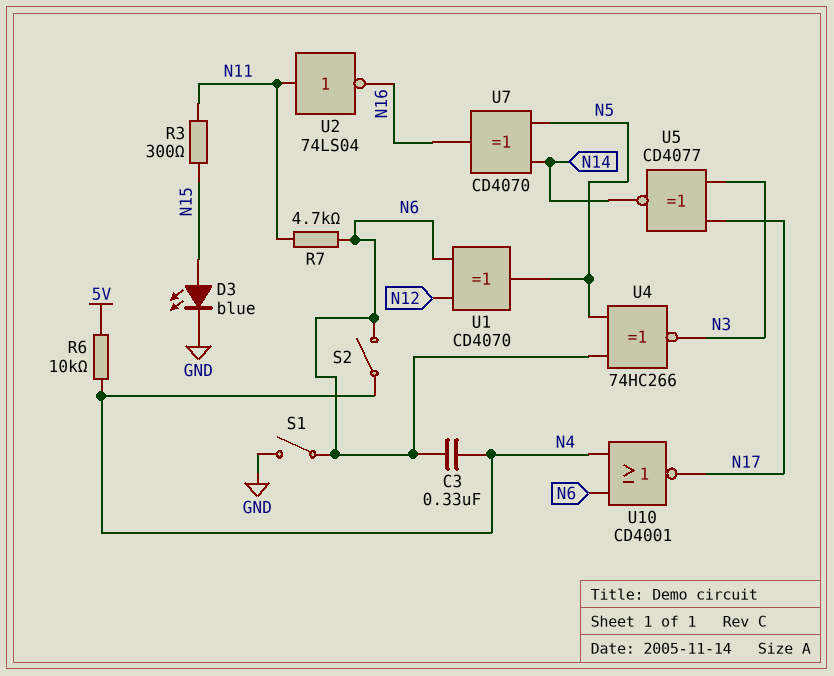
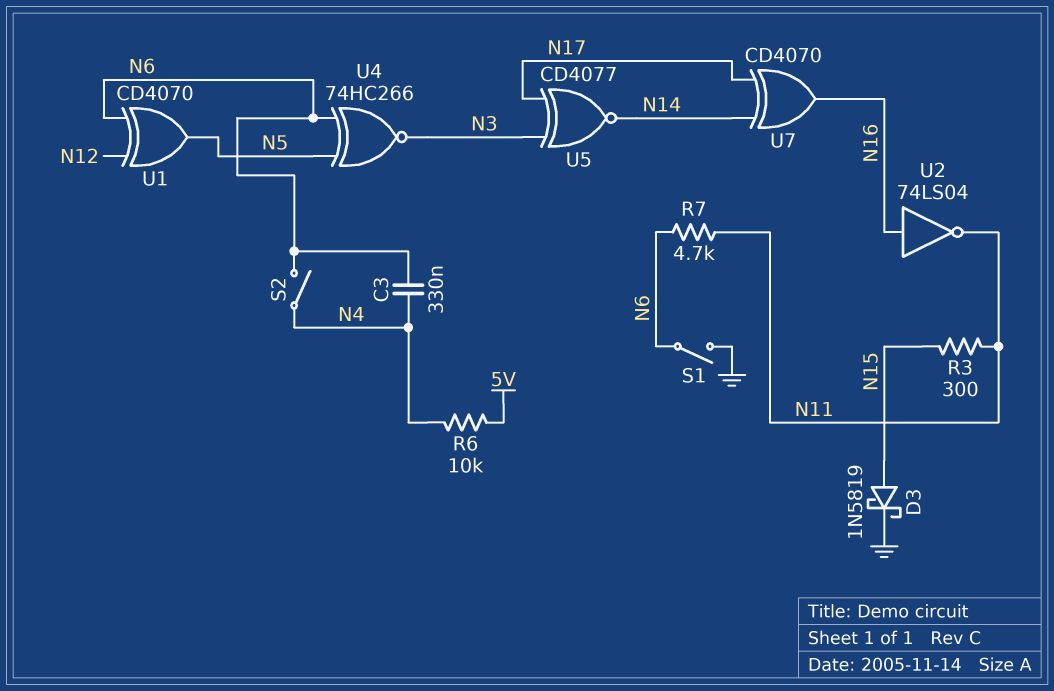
D3: LED blue (A N15, K GND) -> schottky 1N5819 (A N15, K GND)
U2: NOT 74LS04 (in N11, out N16) -> NOT 74LS04 (in N16, out N11)
U7: XOR CD4070 (in N5, in N14, out N16) -> XOR CD4070 (in N14, in N17, out N16)
U10: NOR CD4001 (in N4, in N6, out N17) -> none

